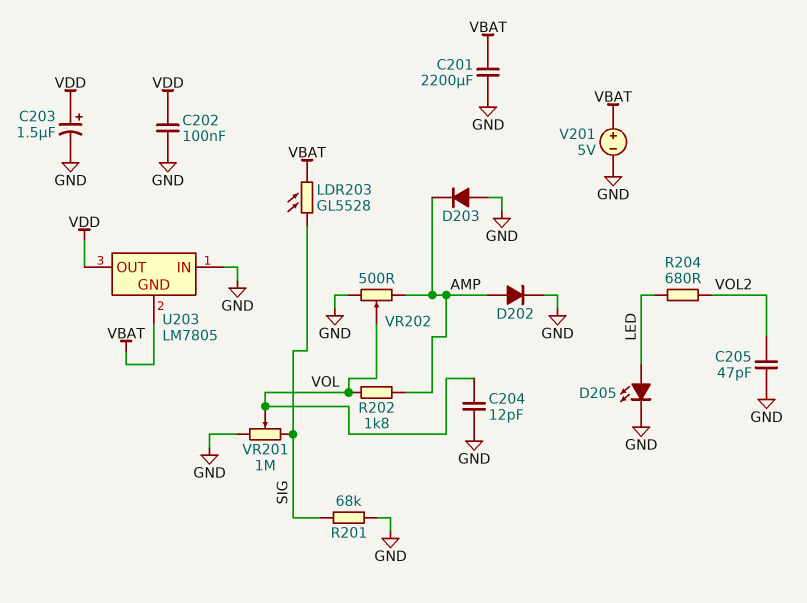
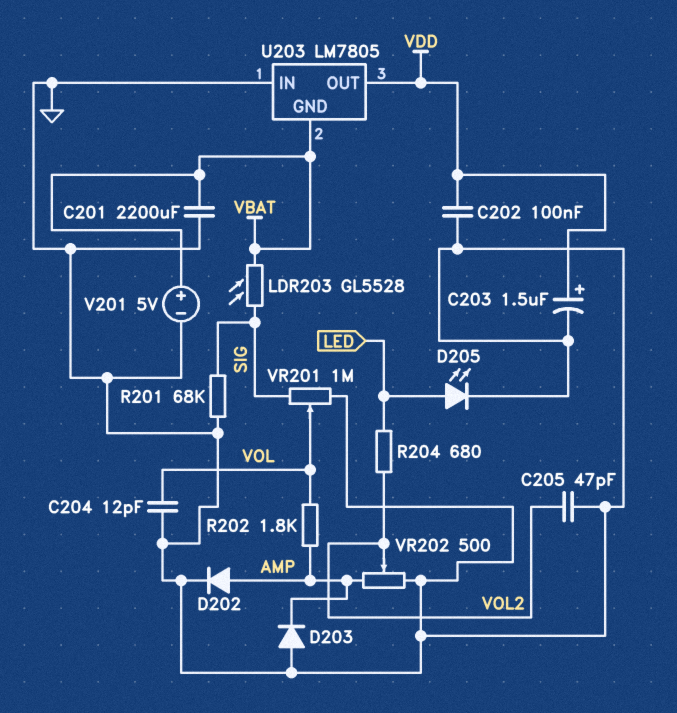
VR202: 500 (AMP, GND, wiper VOL) -> 500 (AMP, GND, wiper VOL2)

